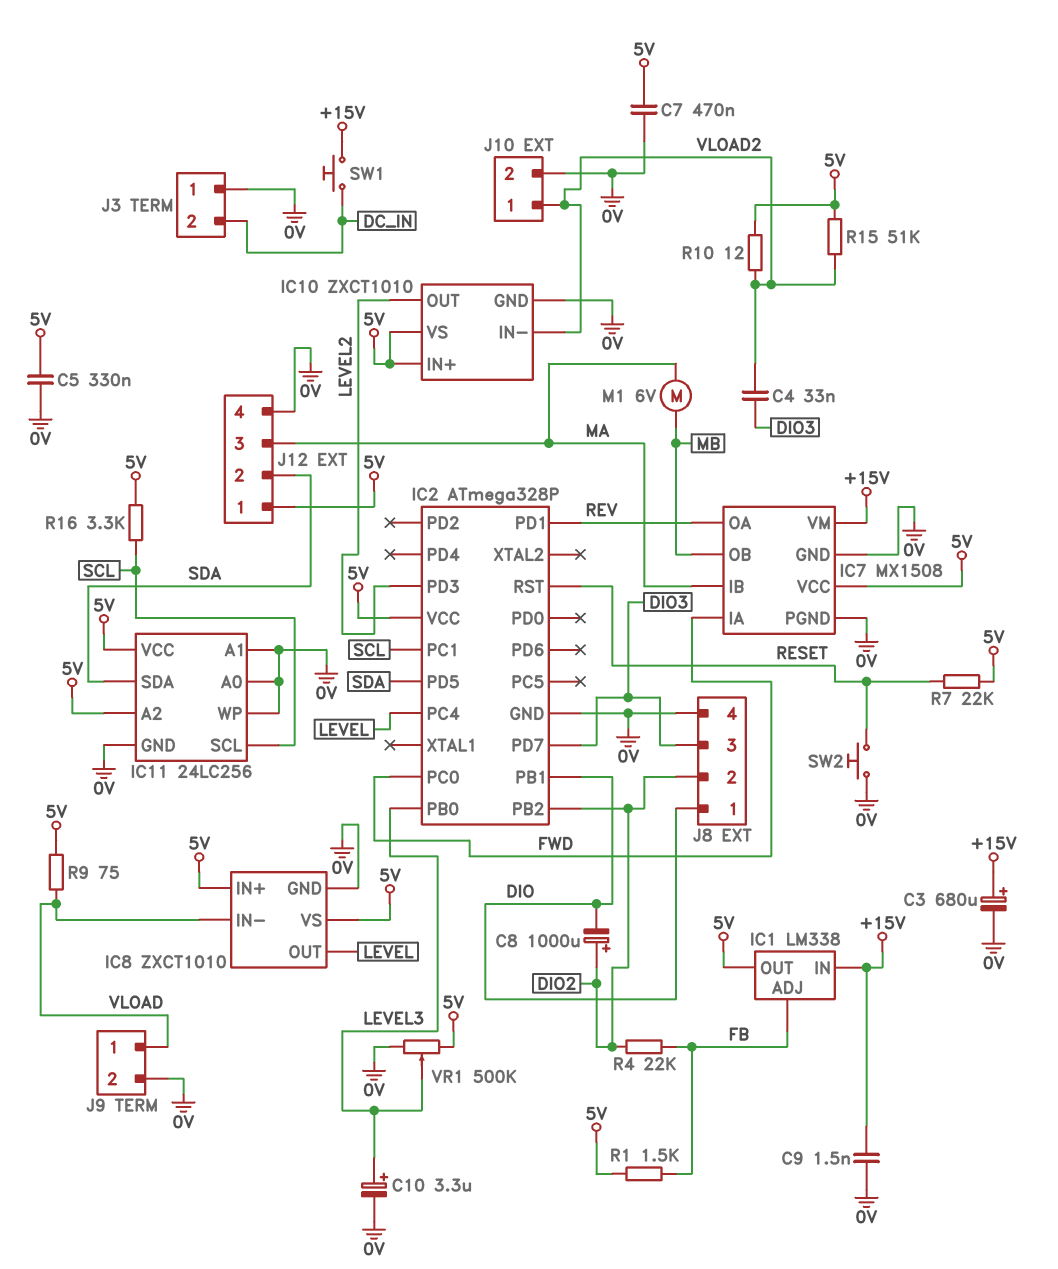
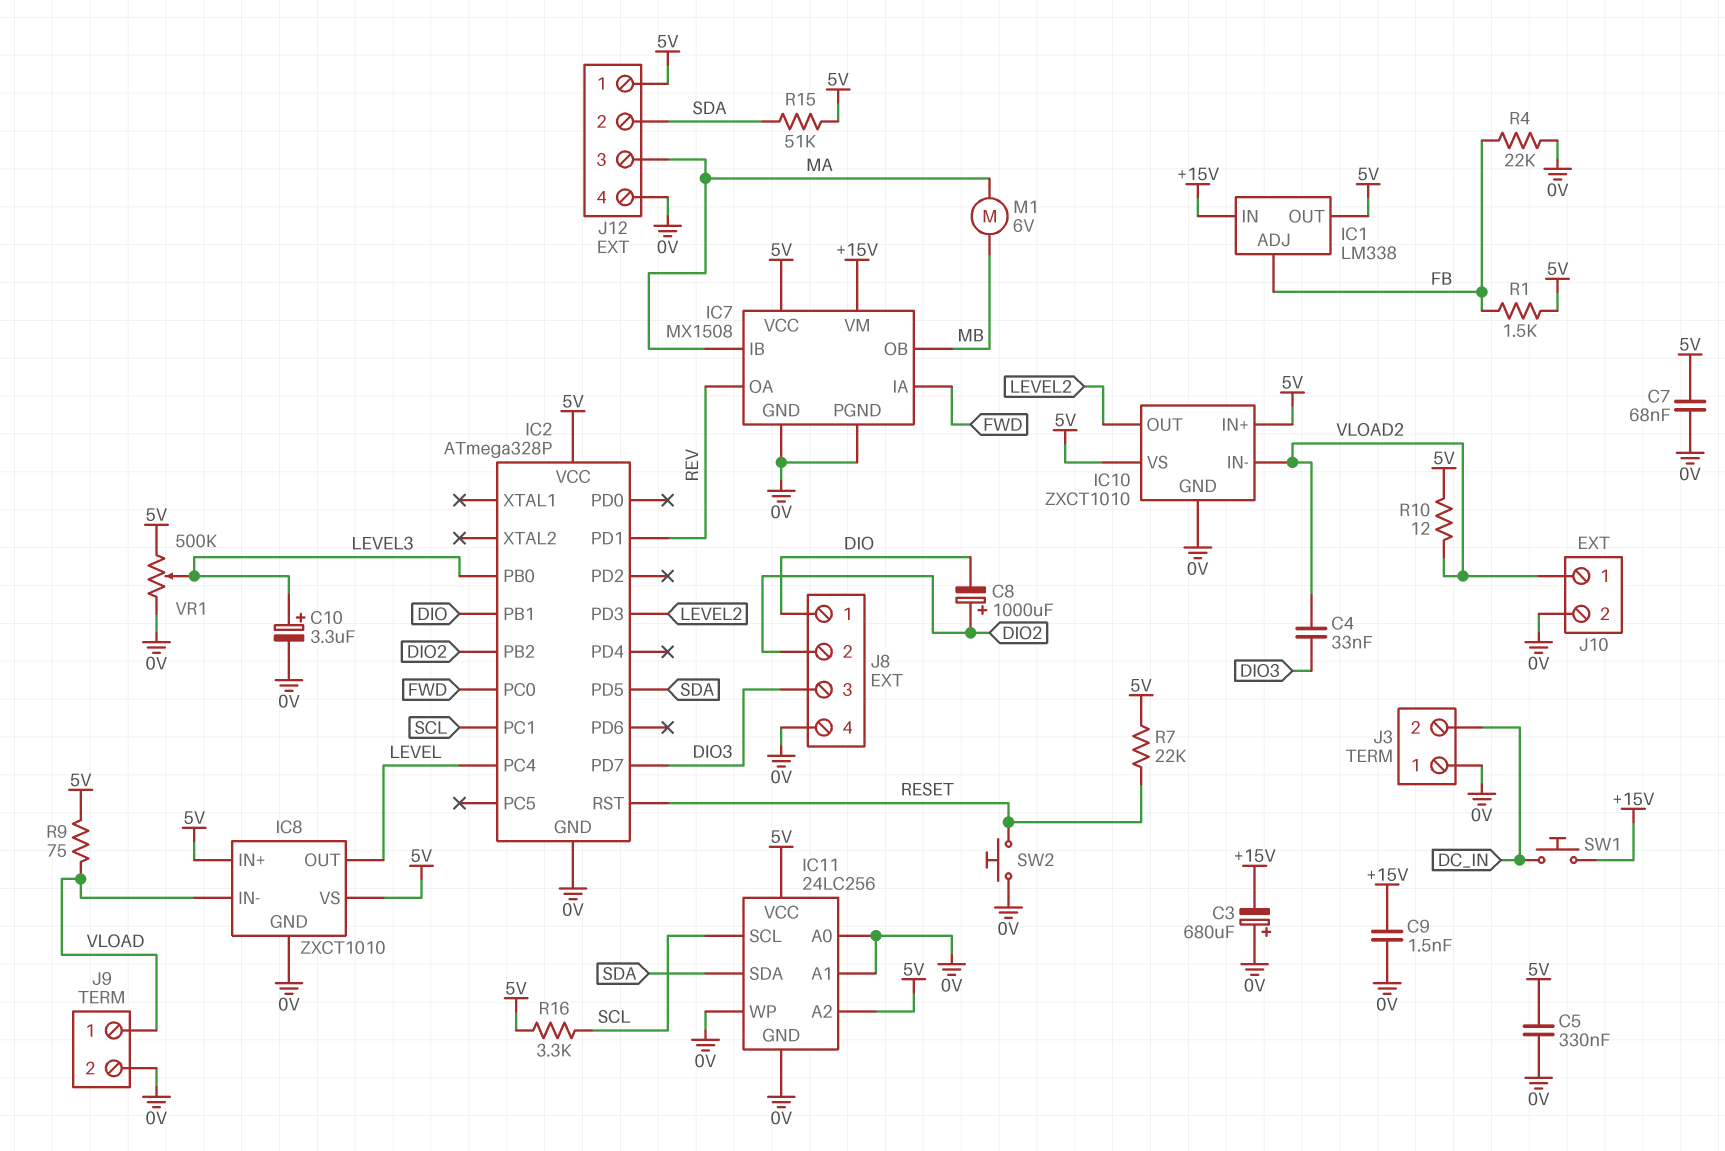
C3: 680uF (plus +15V, minus 0V) -> 680uF (plus 0V, minus +15V)
C7: 470nF (0V, 5V) -> 68nF (0V, 5V)
R4: 22k (DIO2, FB) -> 22k (0V, FB)
R15: 51k (5V, VLOAD2) -> 51k (5V, SDA)

